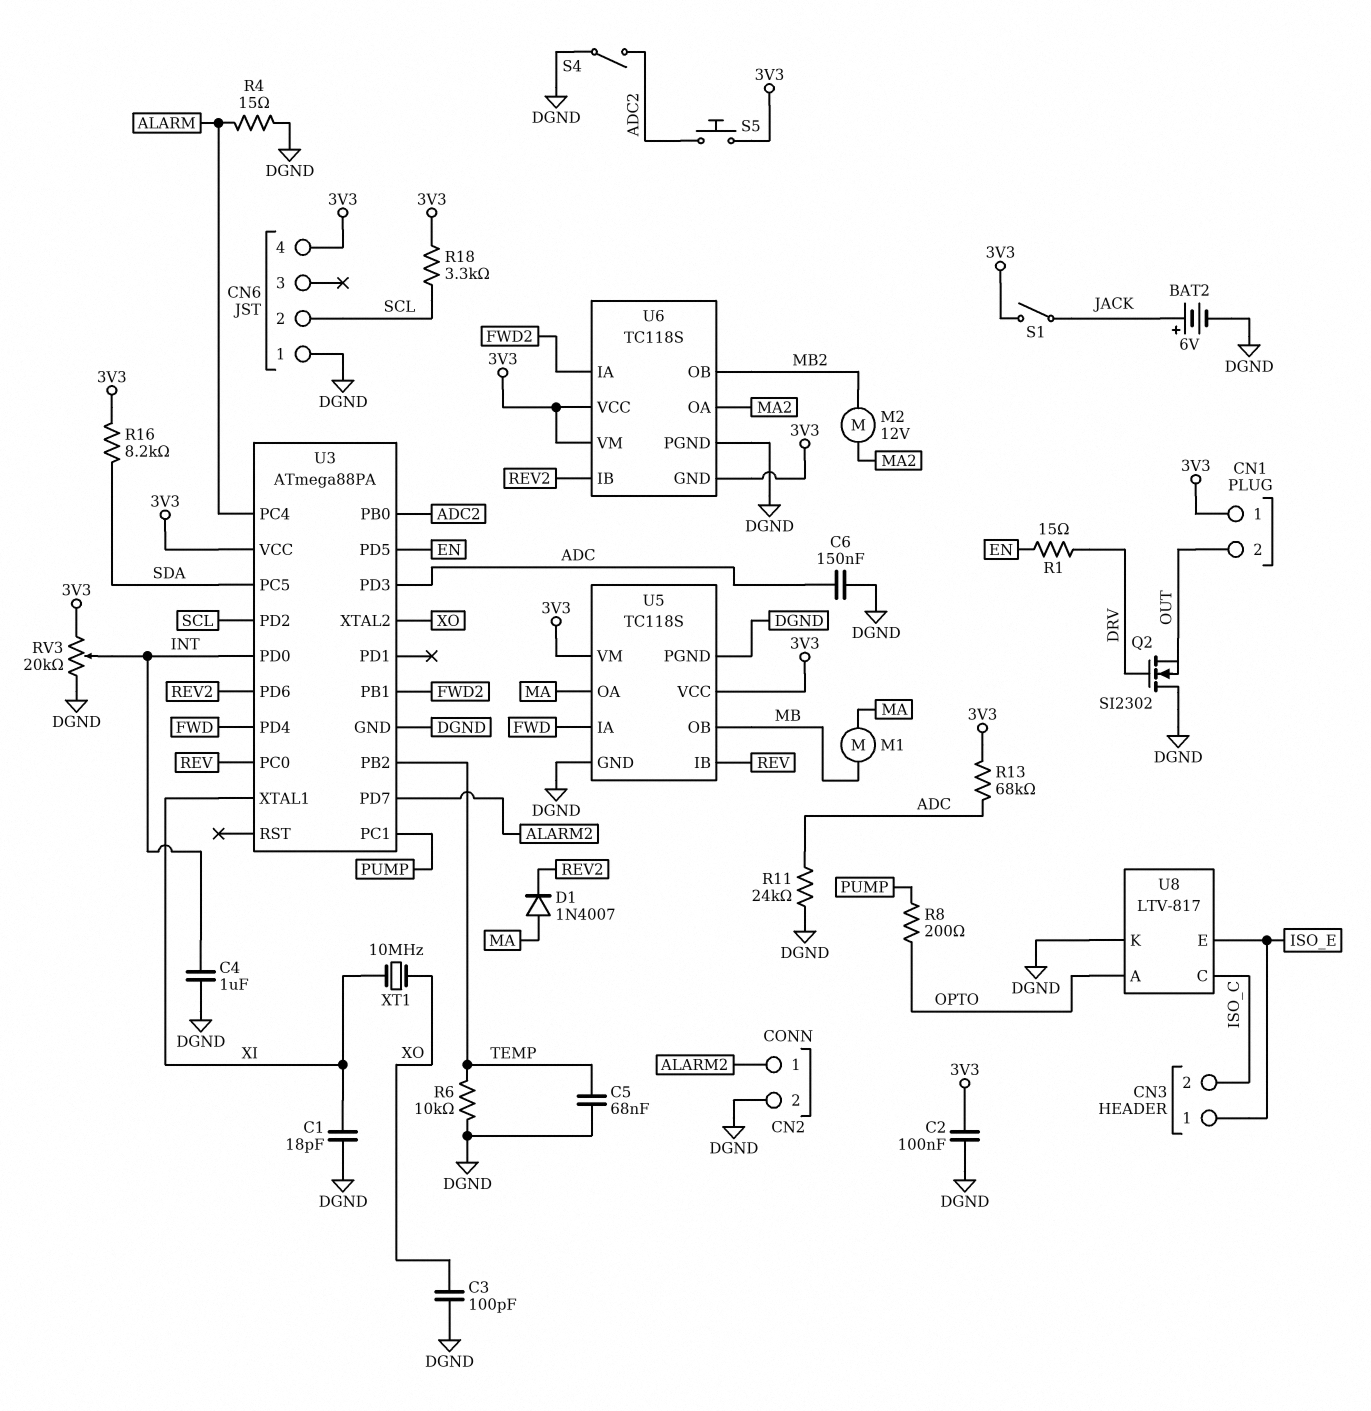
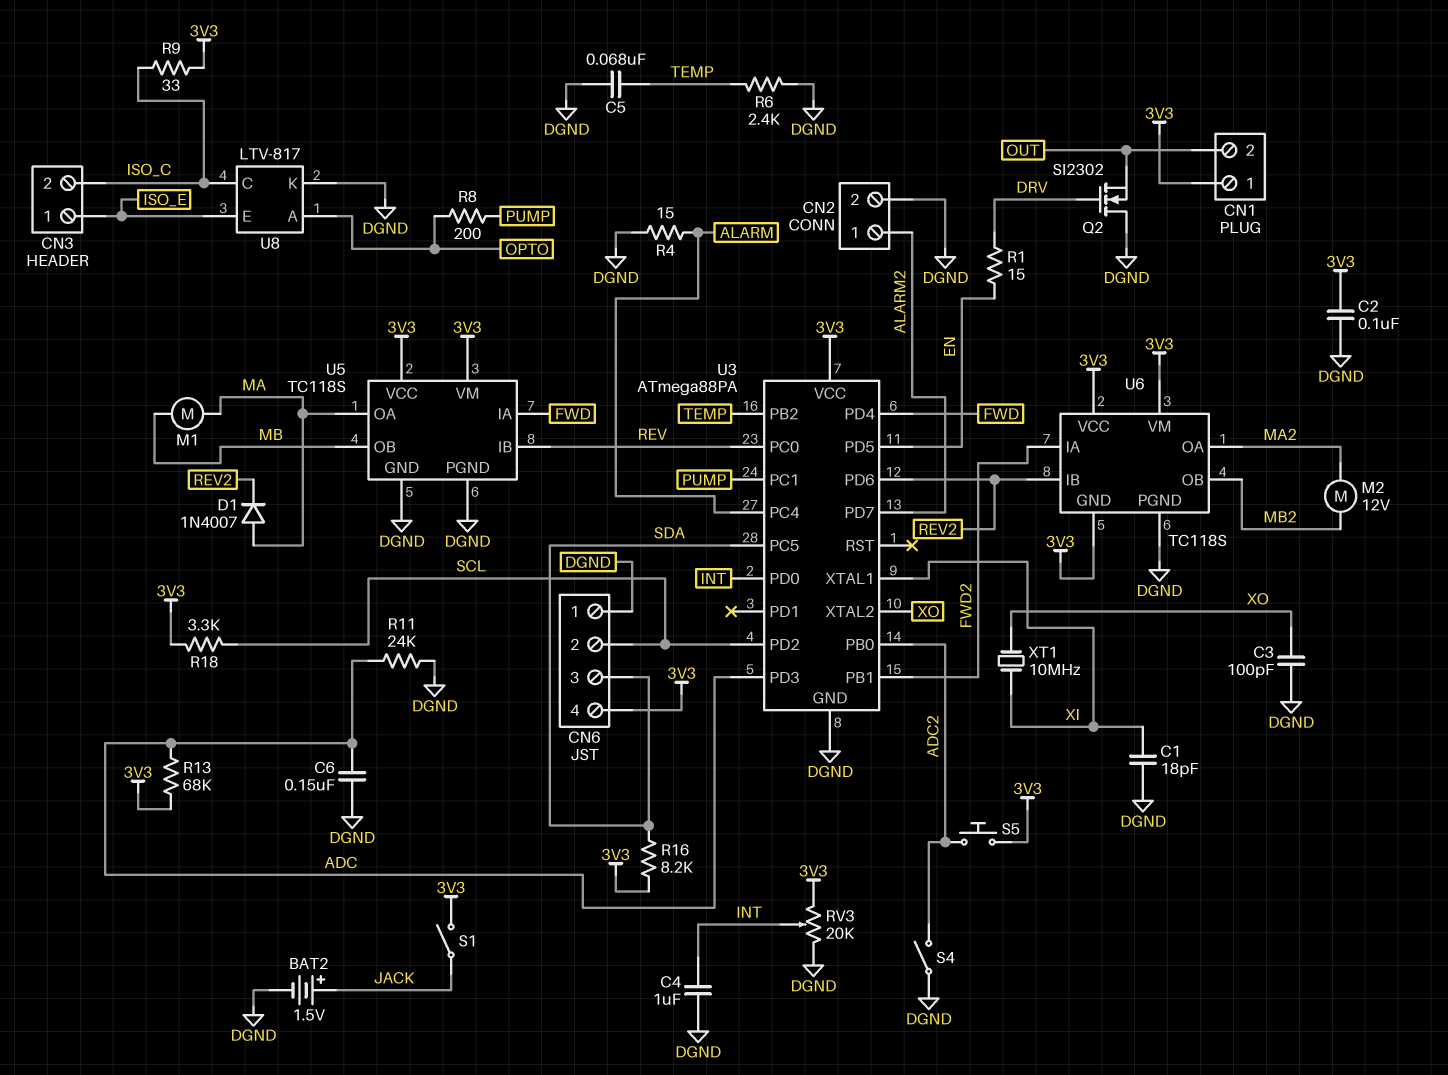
BAT2: 6V (plus JACK, minus DGND) -> 1.5V (plus JACK, minus DGND)
CN6 pin 3: none -> SDA
R6: 10k (DGND, TEMP) -> 2.4k (DGND, TEMP)
R9: none -> 33 (3V3, ISO_C)

